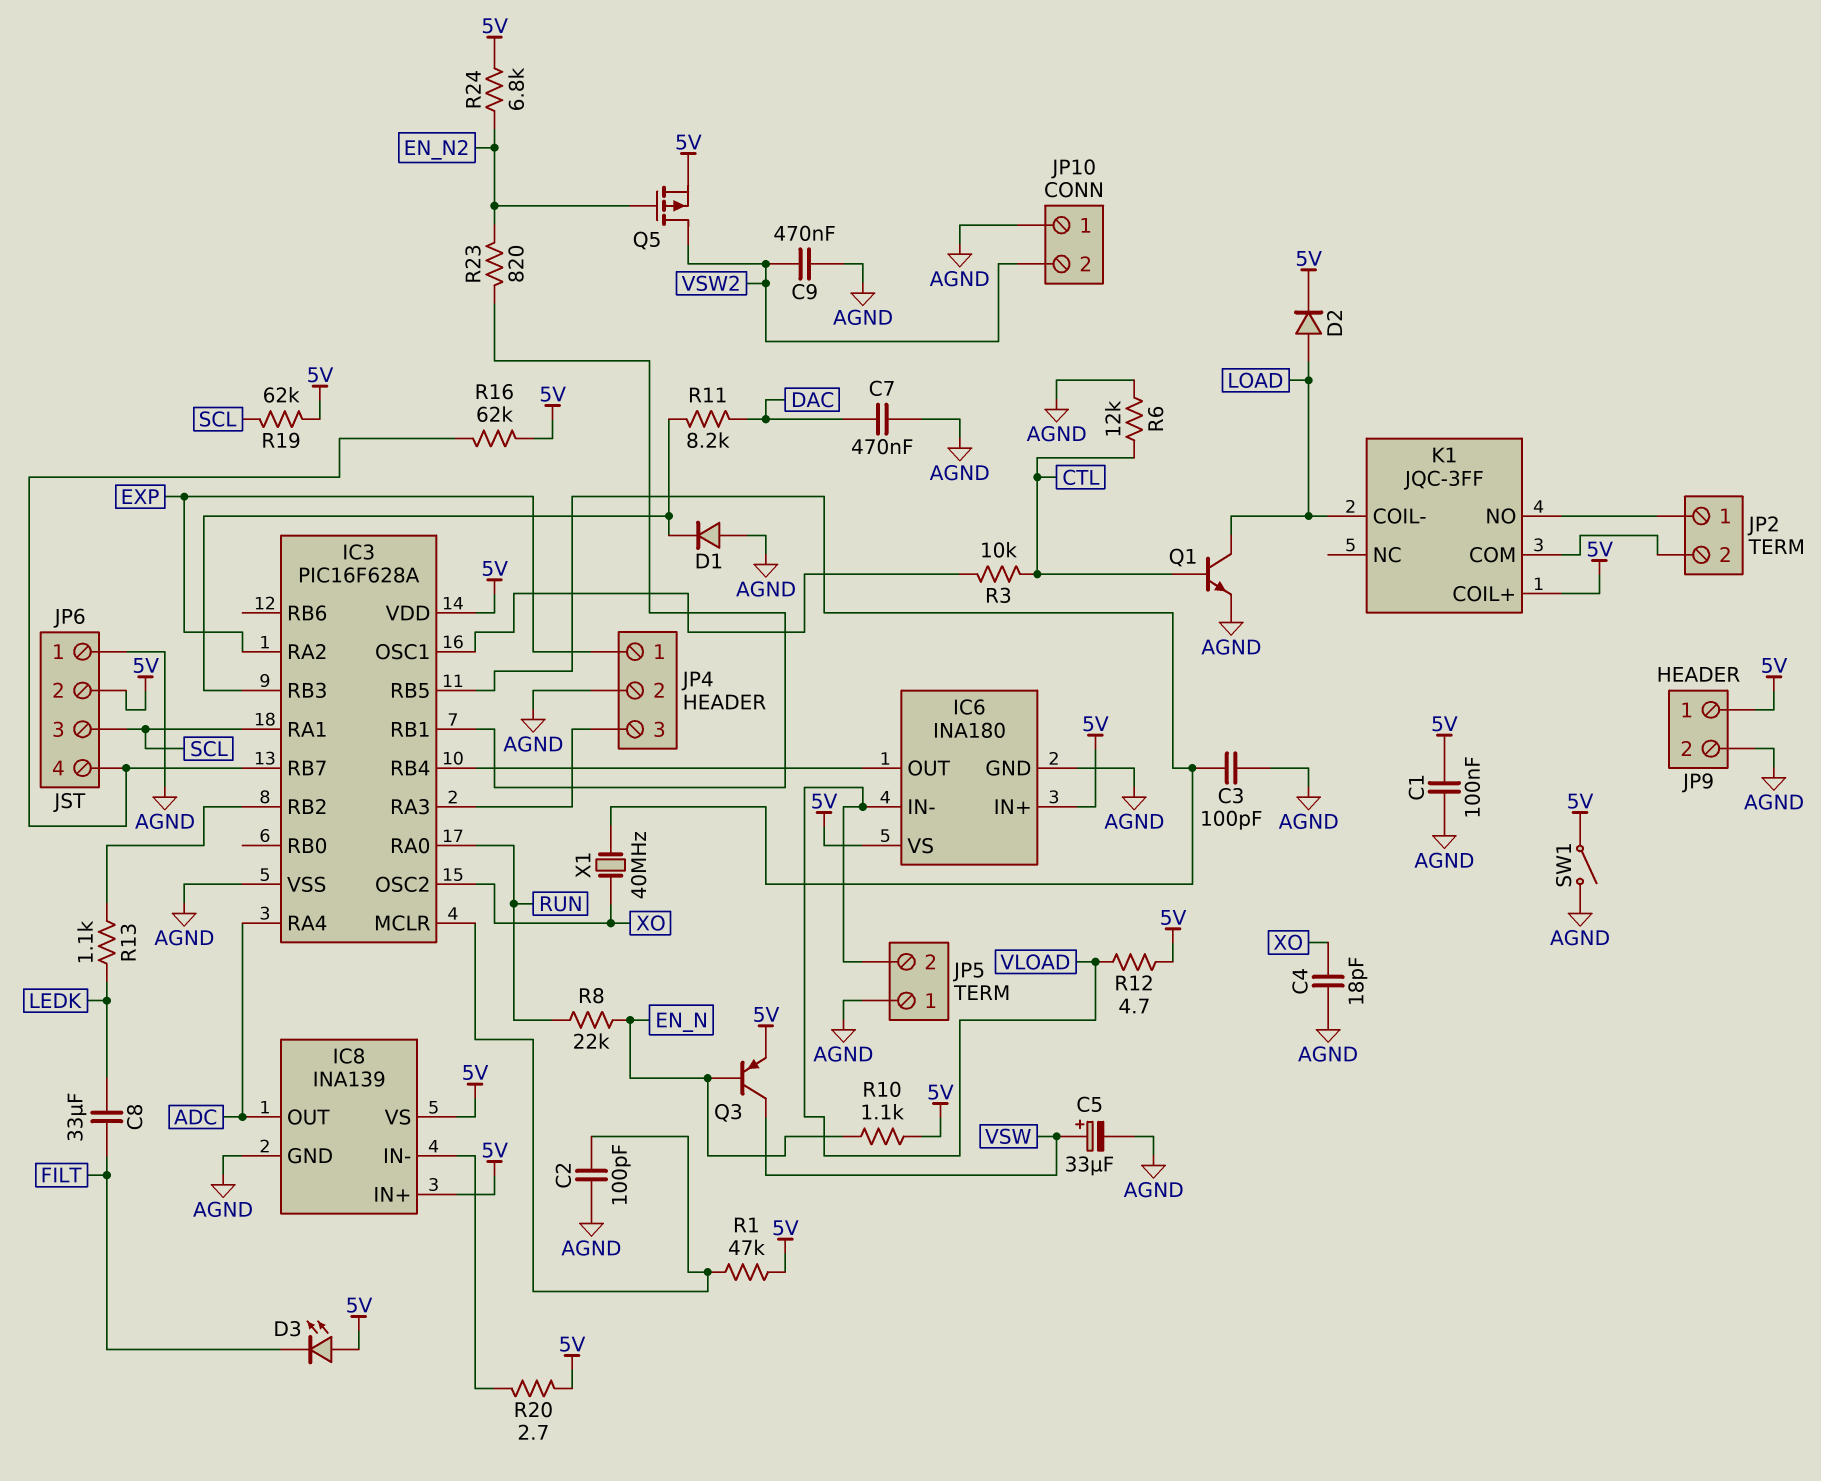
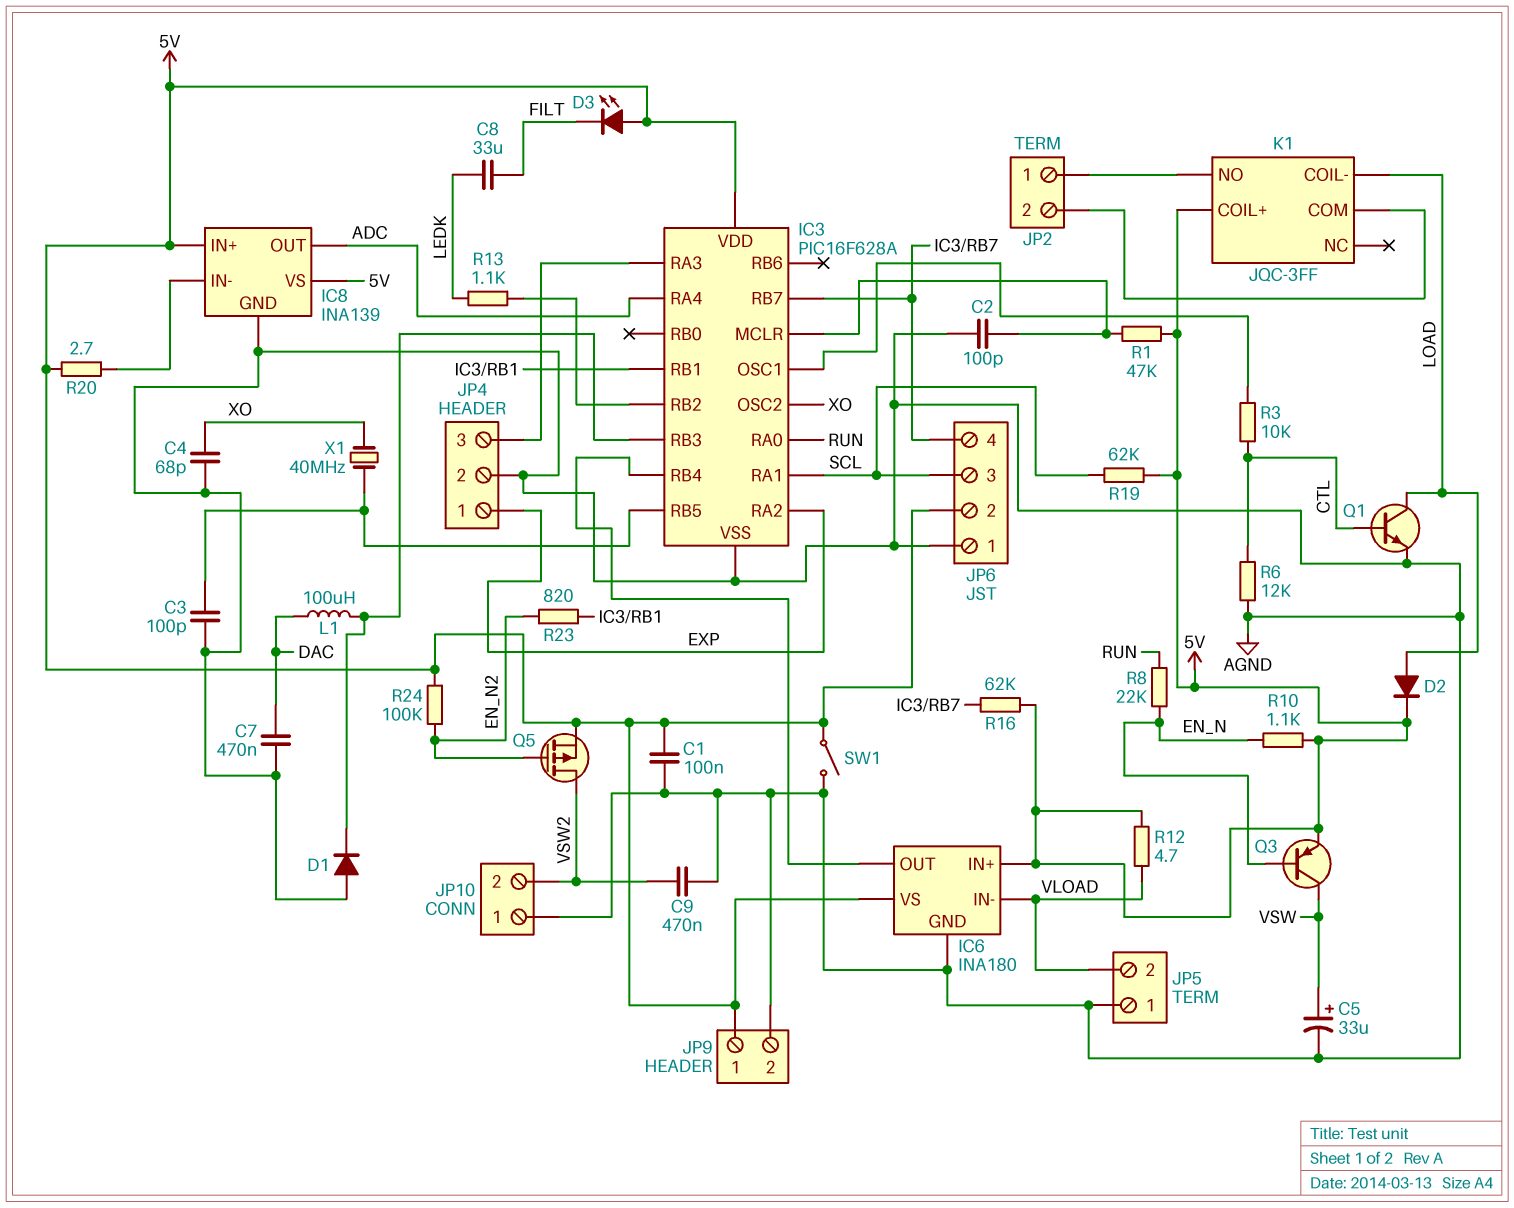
C4: 18pF (AGND, XO) -> 68pF (AGND, XO)
L1: none -> 100uH (DAC, IC3/RB3)
R11: 8.2k (DAC, IC3/RB3) -> none
R24: 6.8k (5V, EN_N2) -> 100k (5V, EN_N2)

